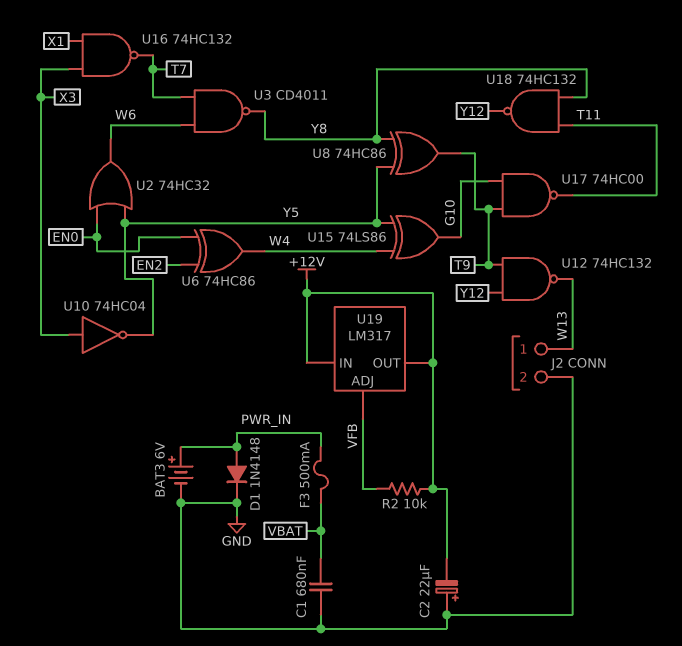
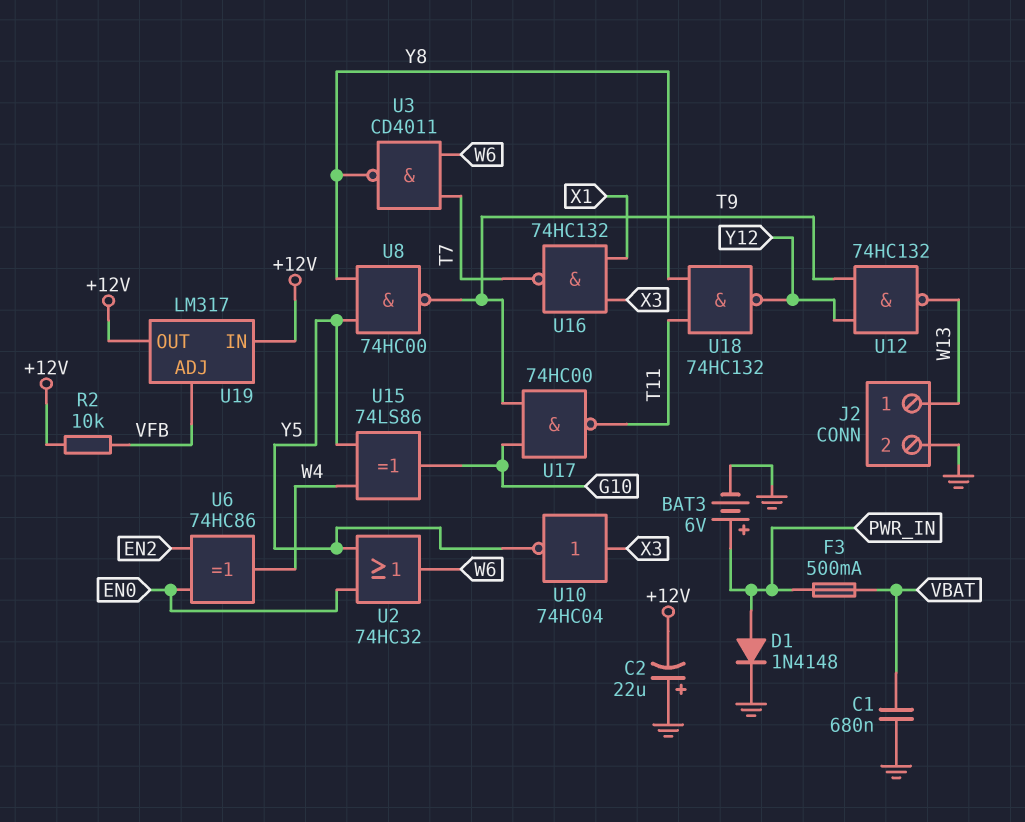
U8: XOR 74HC86 (in Y5, in Y8, out T9) -> NAND 74HC00 (in Y5, in Y8, out T9)

